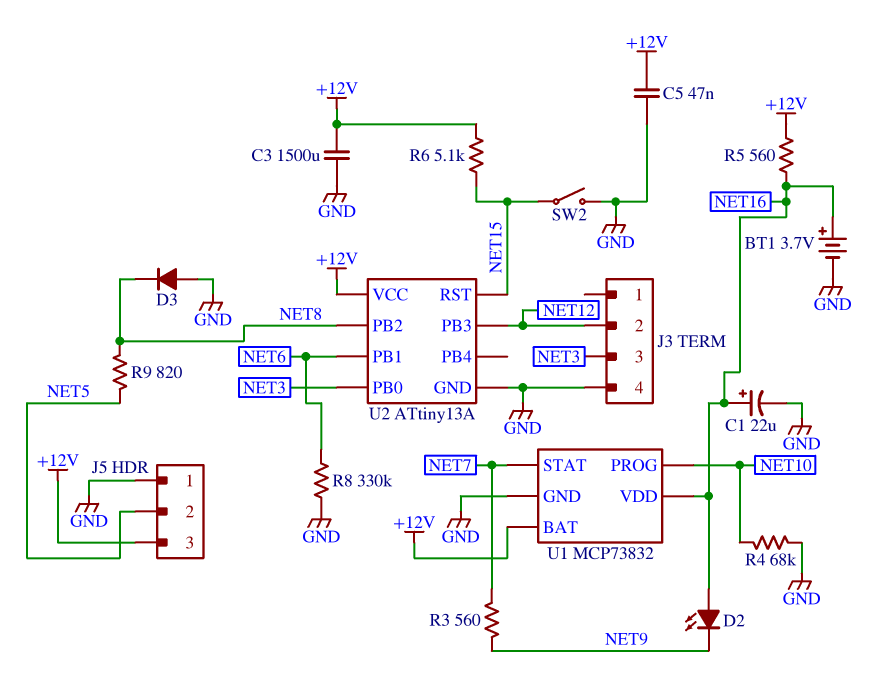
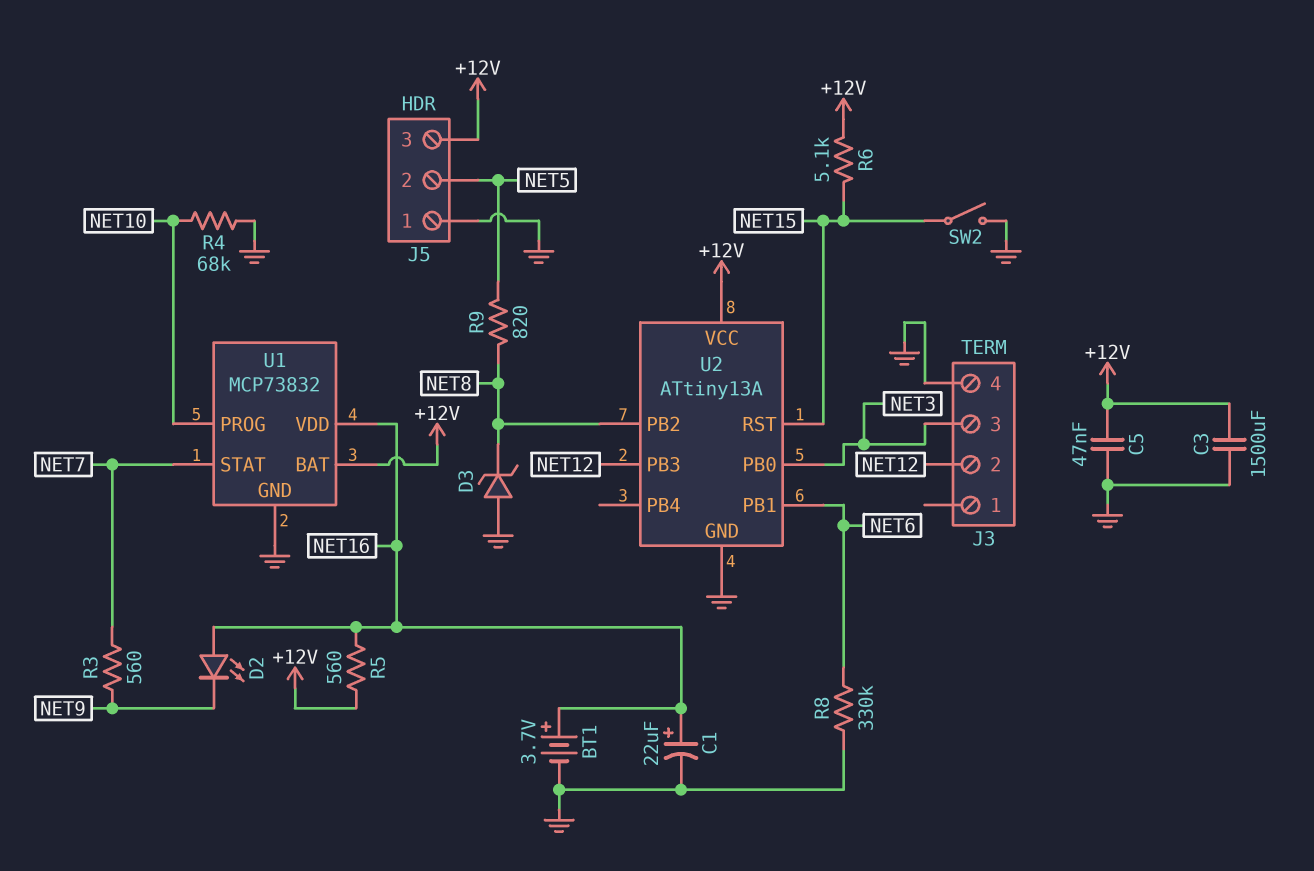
D3: diode (A GND, K NET8) -> zener (A GND, K NET8)

